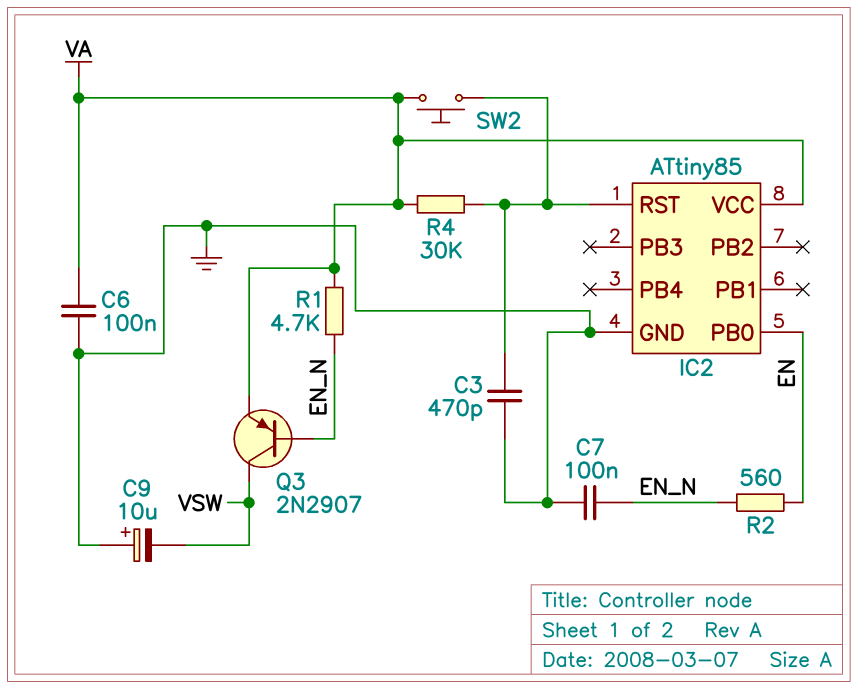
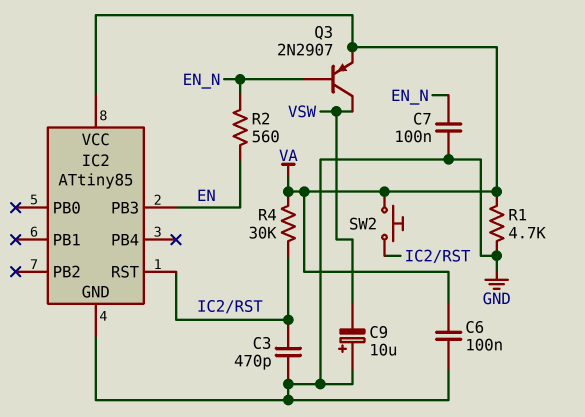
IC2 pin PB0: EN -> none
IC2 pin PB3: none -> EN
R1: 4.7k (EN_N, VA) -> 4.7k (GND, VA)

